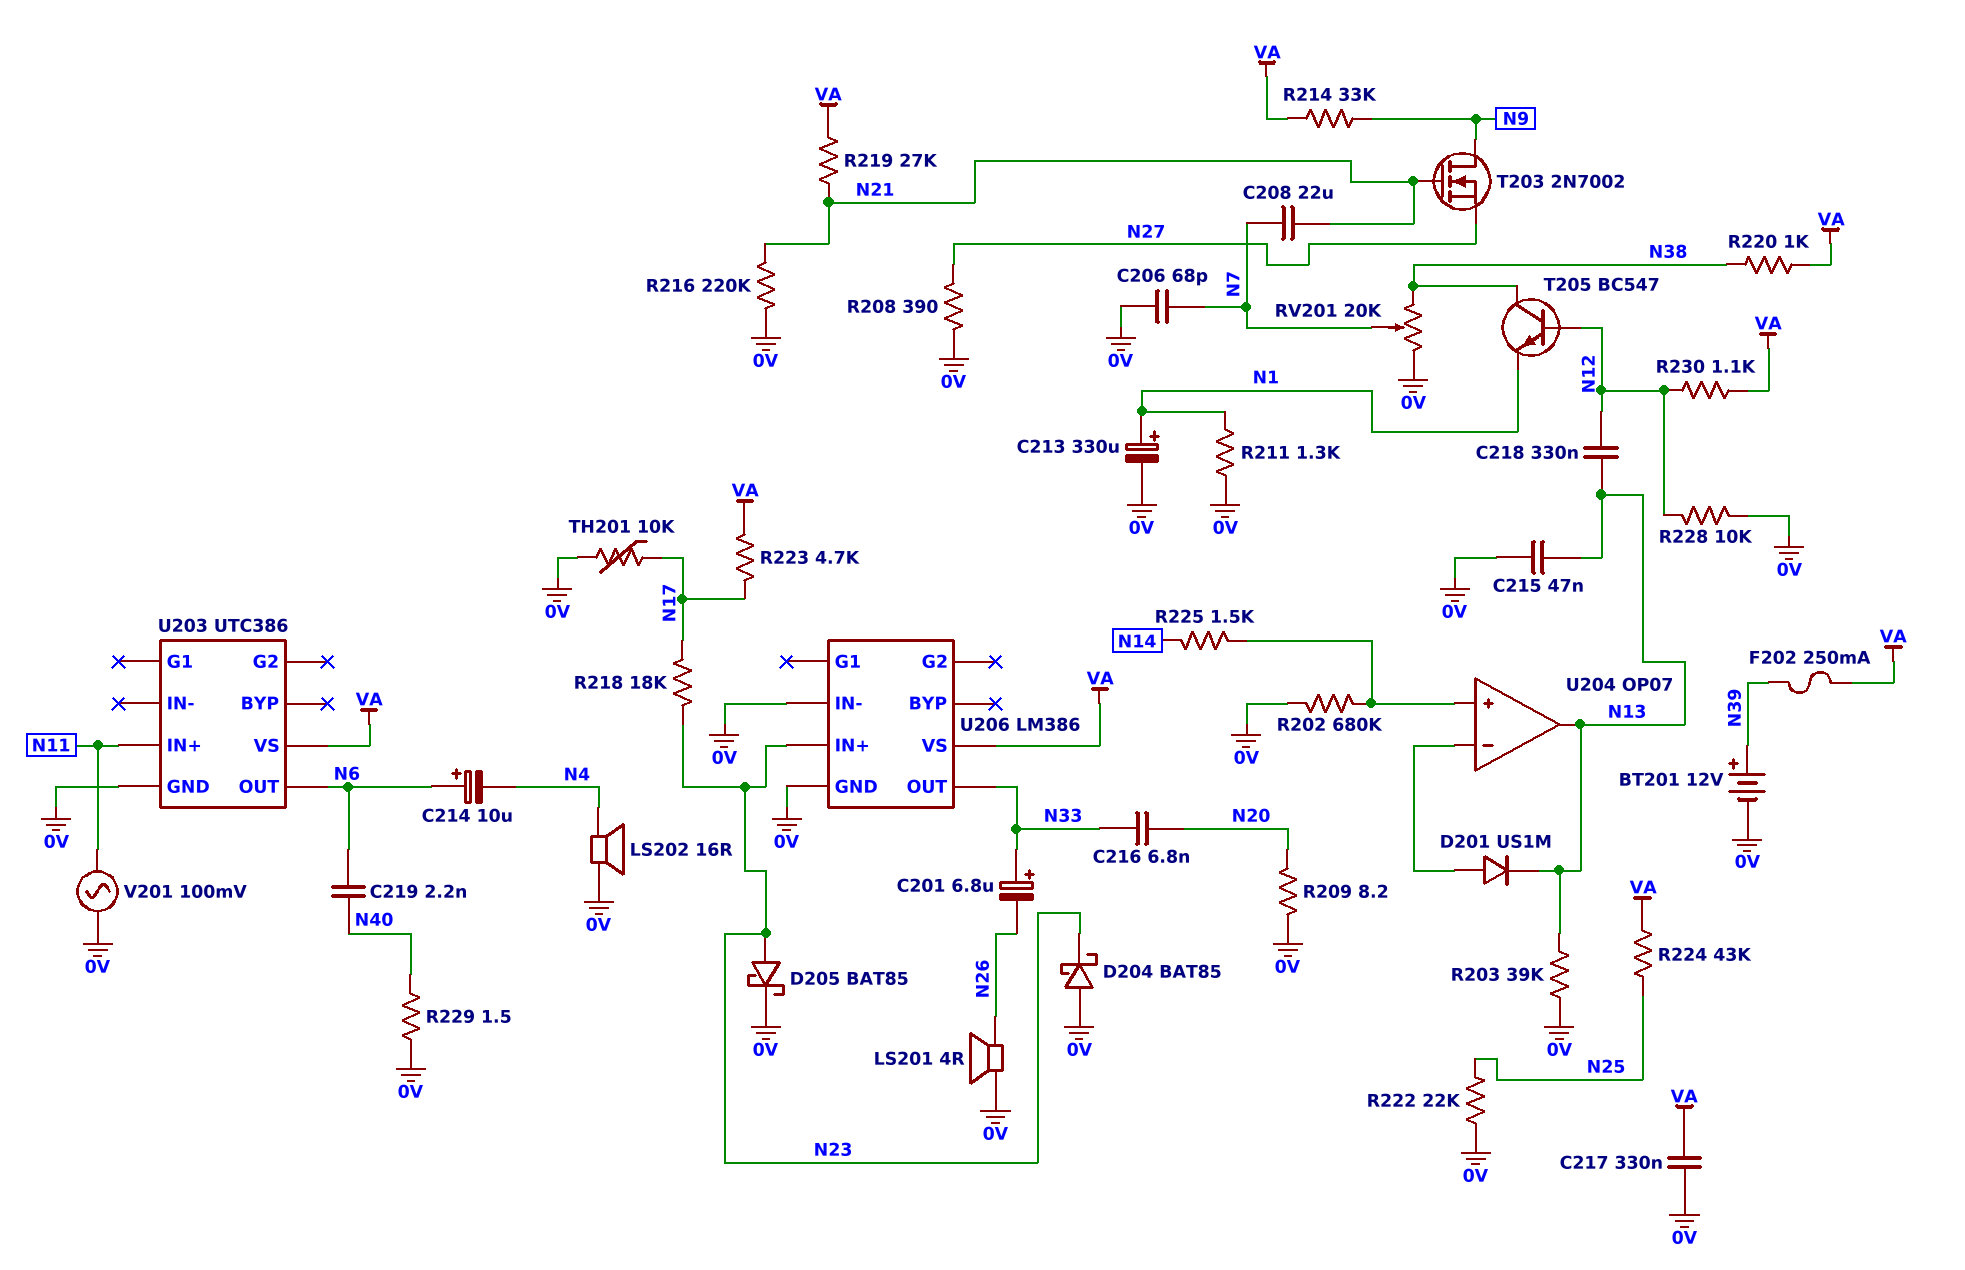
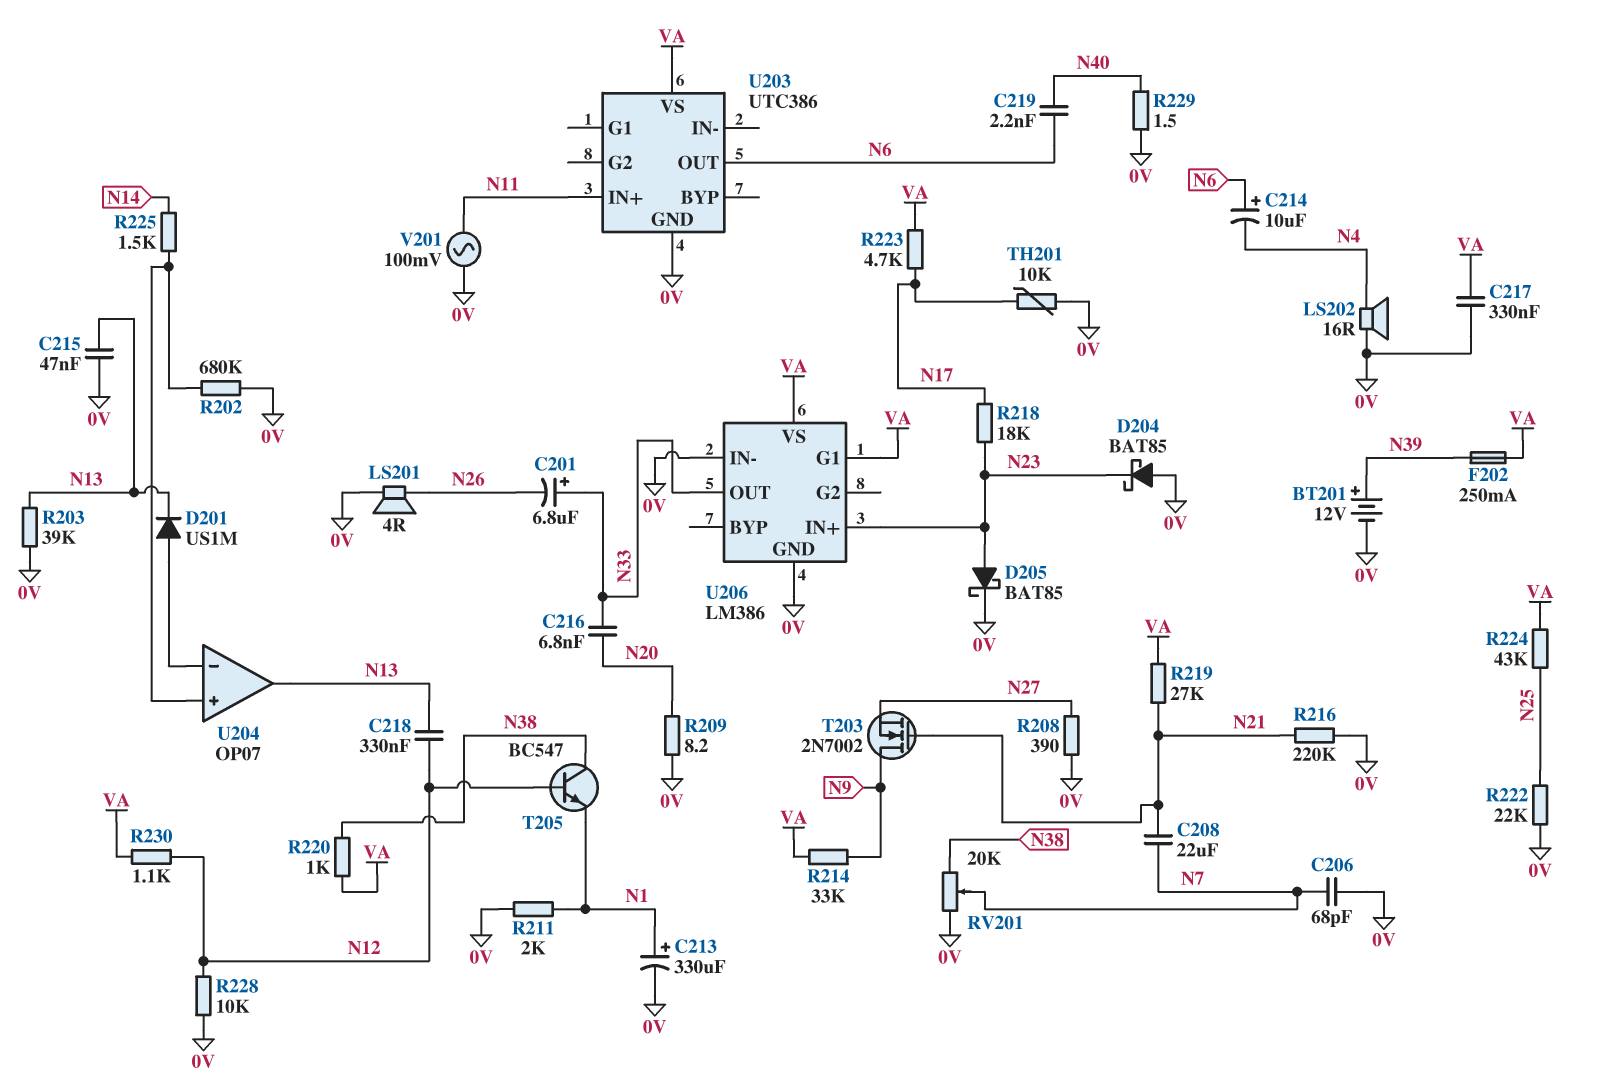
R211: 1.3k (0V, N1) -> 2k (0V, N1)
U206 pin G1: none -> VA

